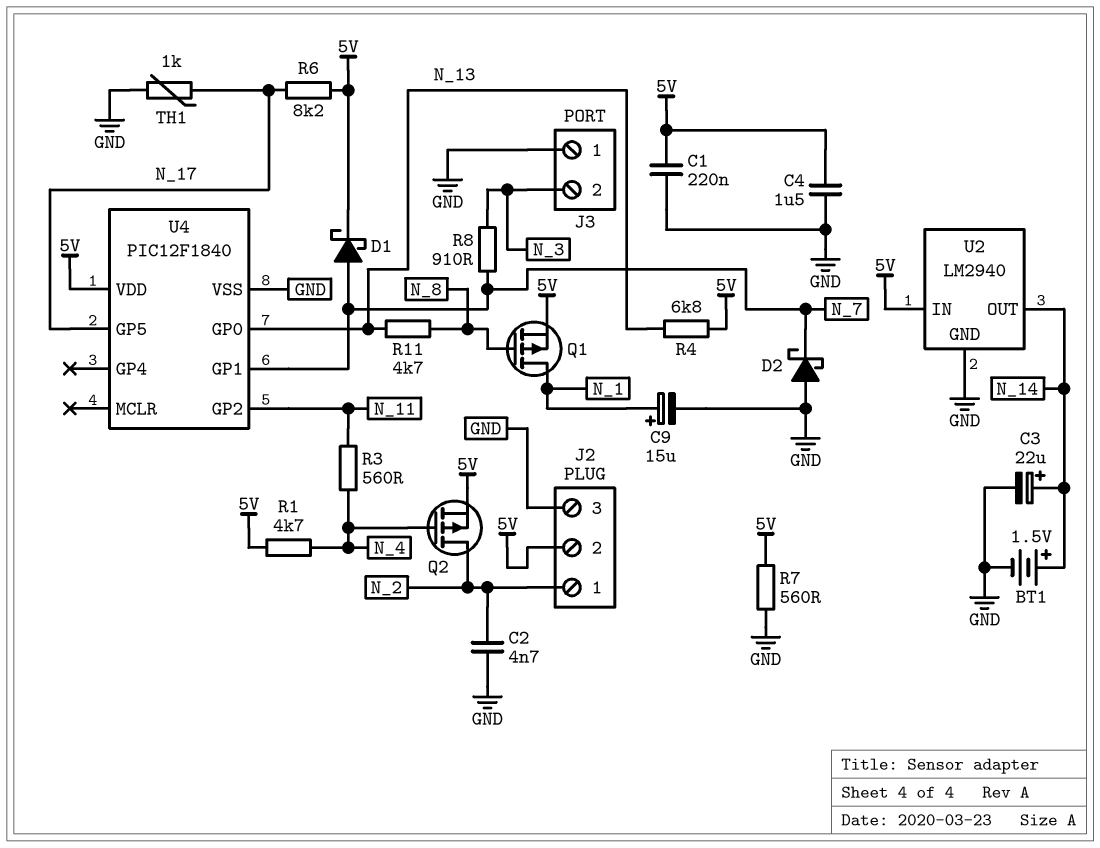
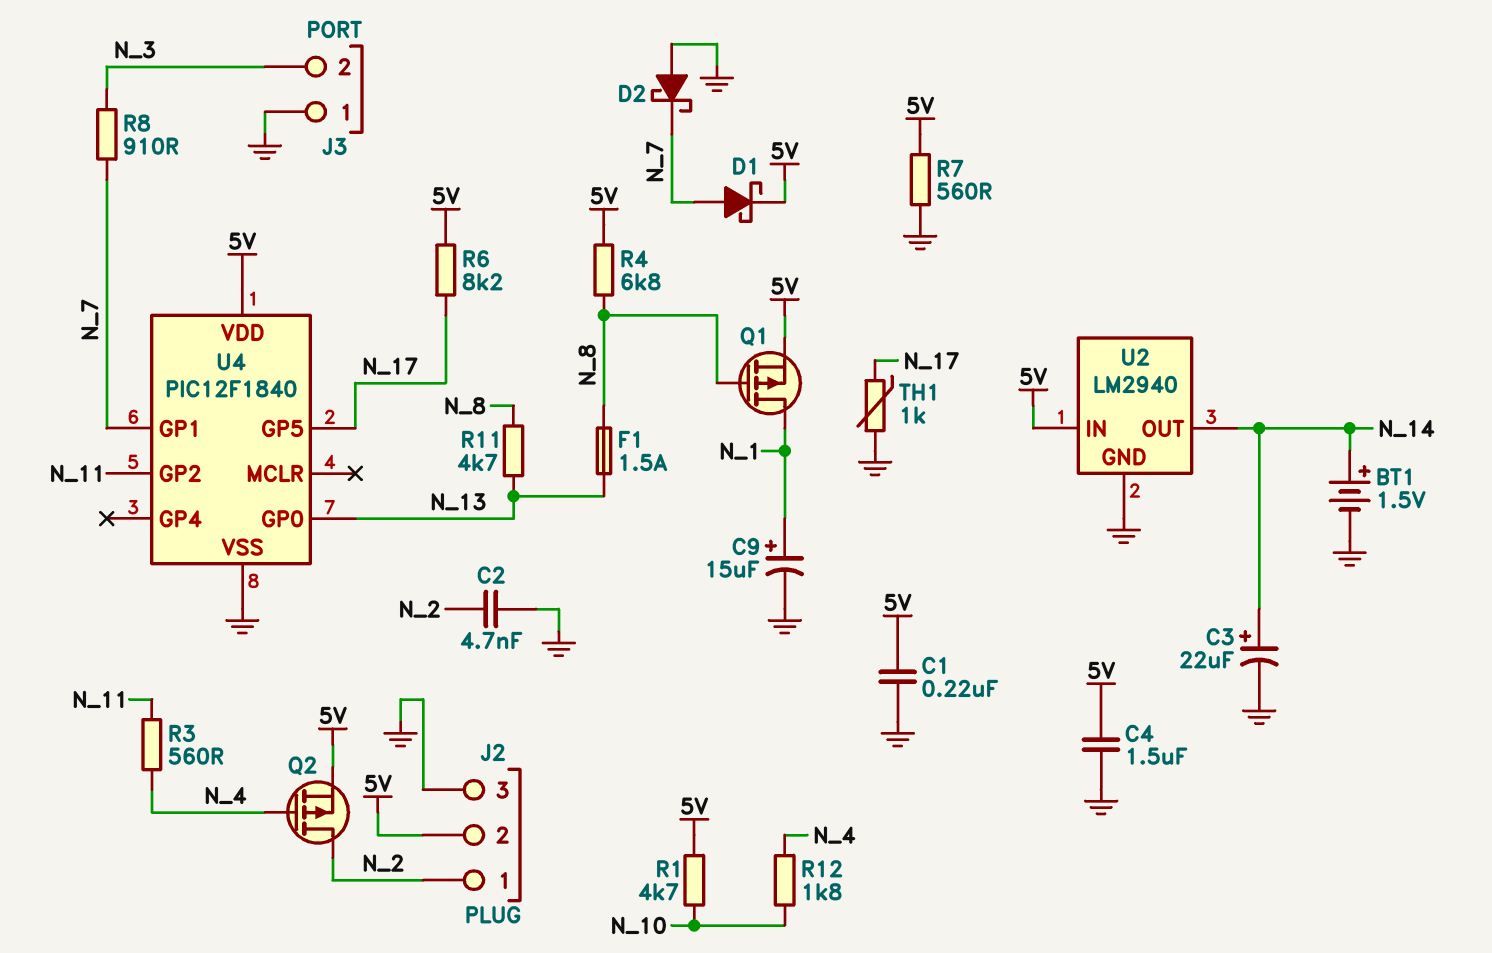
F1: none -> 1.5A (N_8, N_13)
R1: 4.7k (5V, N_4) -> 4.7k (5V, N_10)
R4: 6.8k (5V, N_13) -> 6.8k (5V, N_8)
R12: none -> 1.8k (N_4, N_10)

